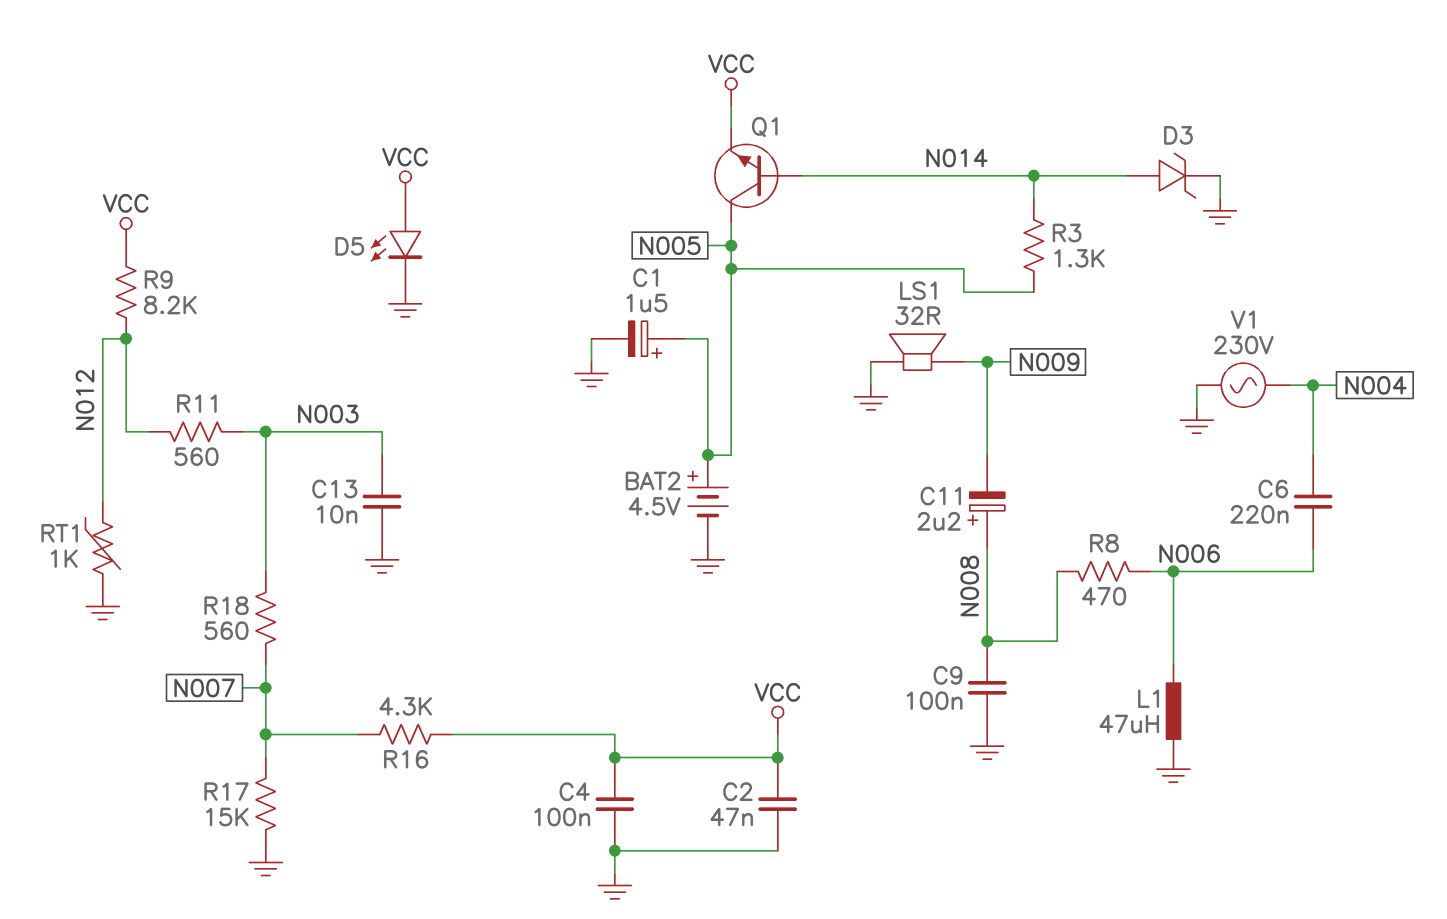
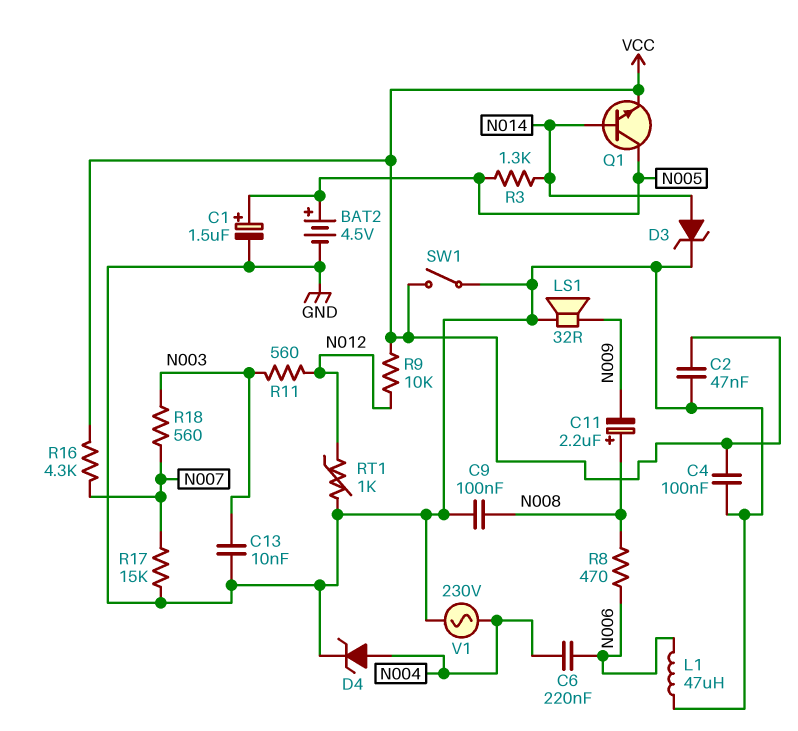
D4: none -> zener (A N004, K GND)
D5: LED (A VCC, K GND) -> none
R9: 8.2k (N012, VCC) -> 10k (N012, VCC)
SW1: none -> switch (GND, VCC)

